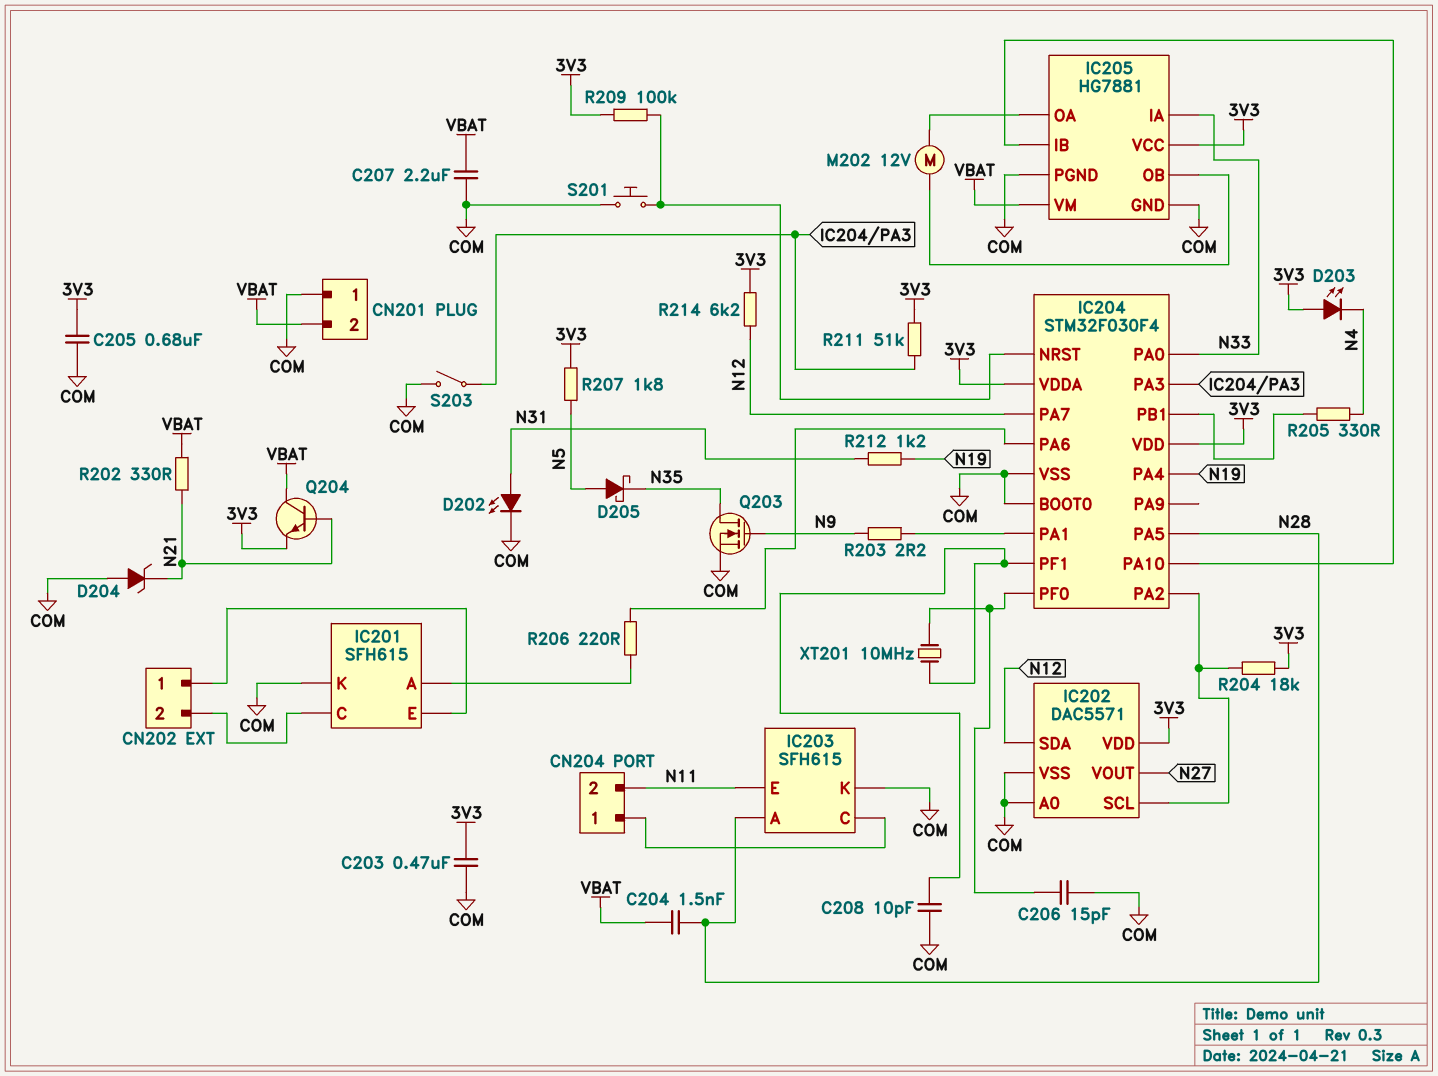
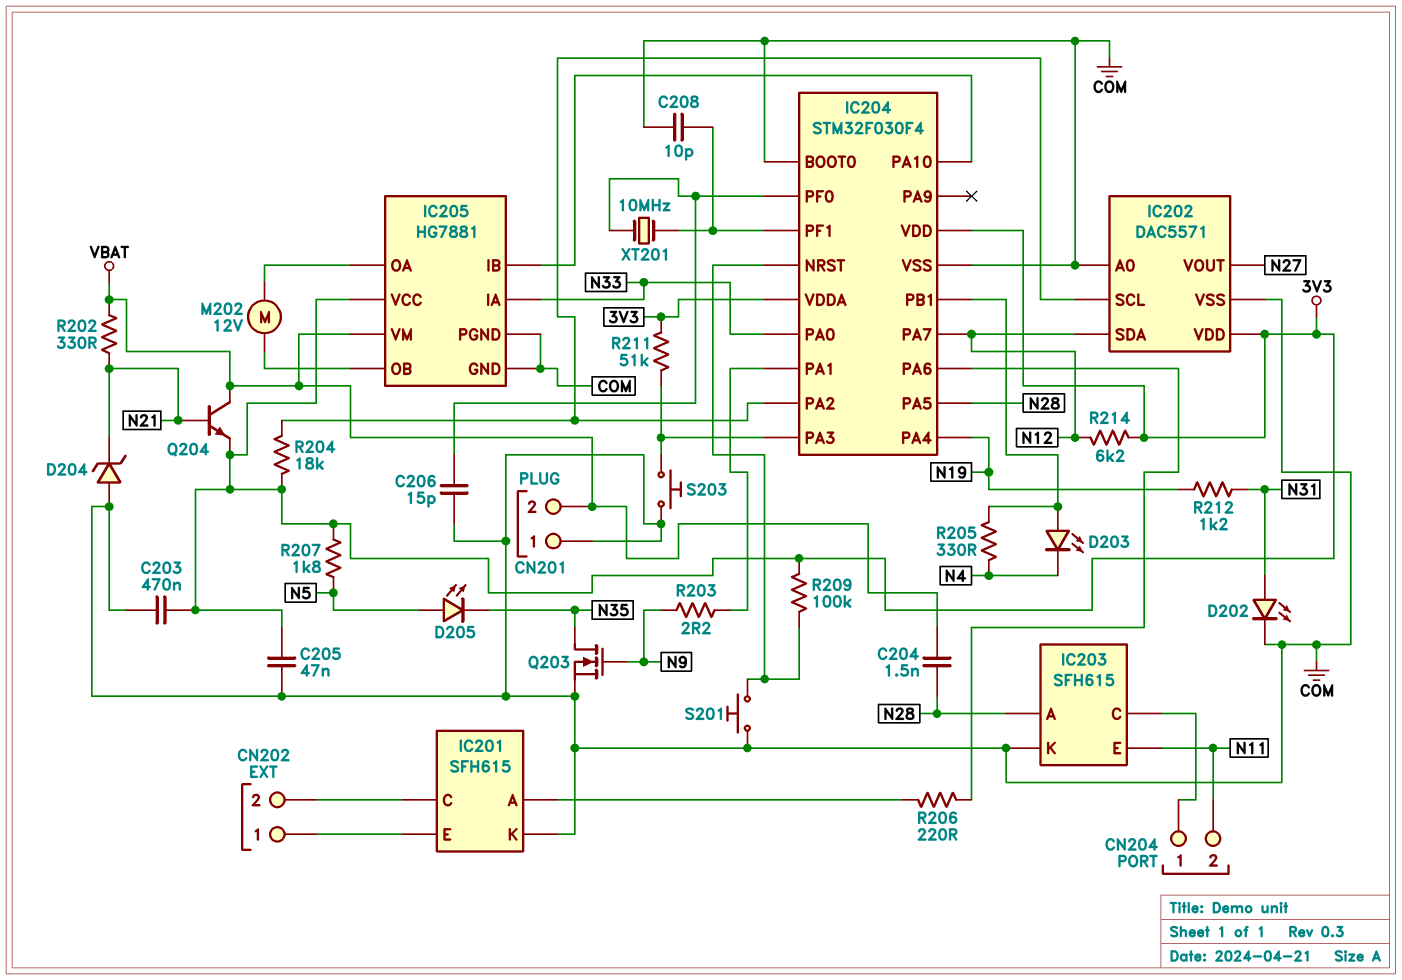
C205: 680nF (3V3, COM) -> 47nF (3V3, COM)
C207: 2.2uF (COM, VBAT) -> none
D203: LED (A 3V3, K N4) -> LED (A IC204/PB1, K N4)
D205: schottky (A N5, K N35) -> LED (A N5, K N35)
S203: switch (COM, IC204/PA3) -> button (COM, IC204/PA3)

